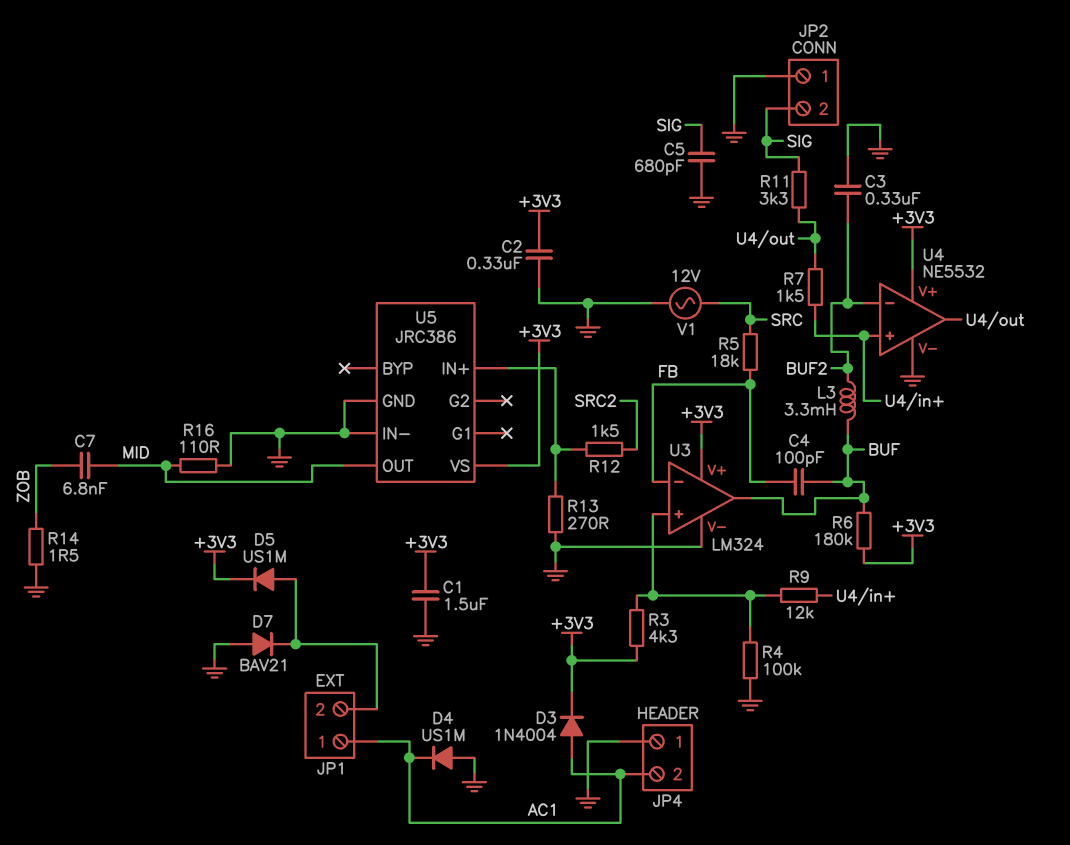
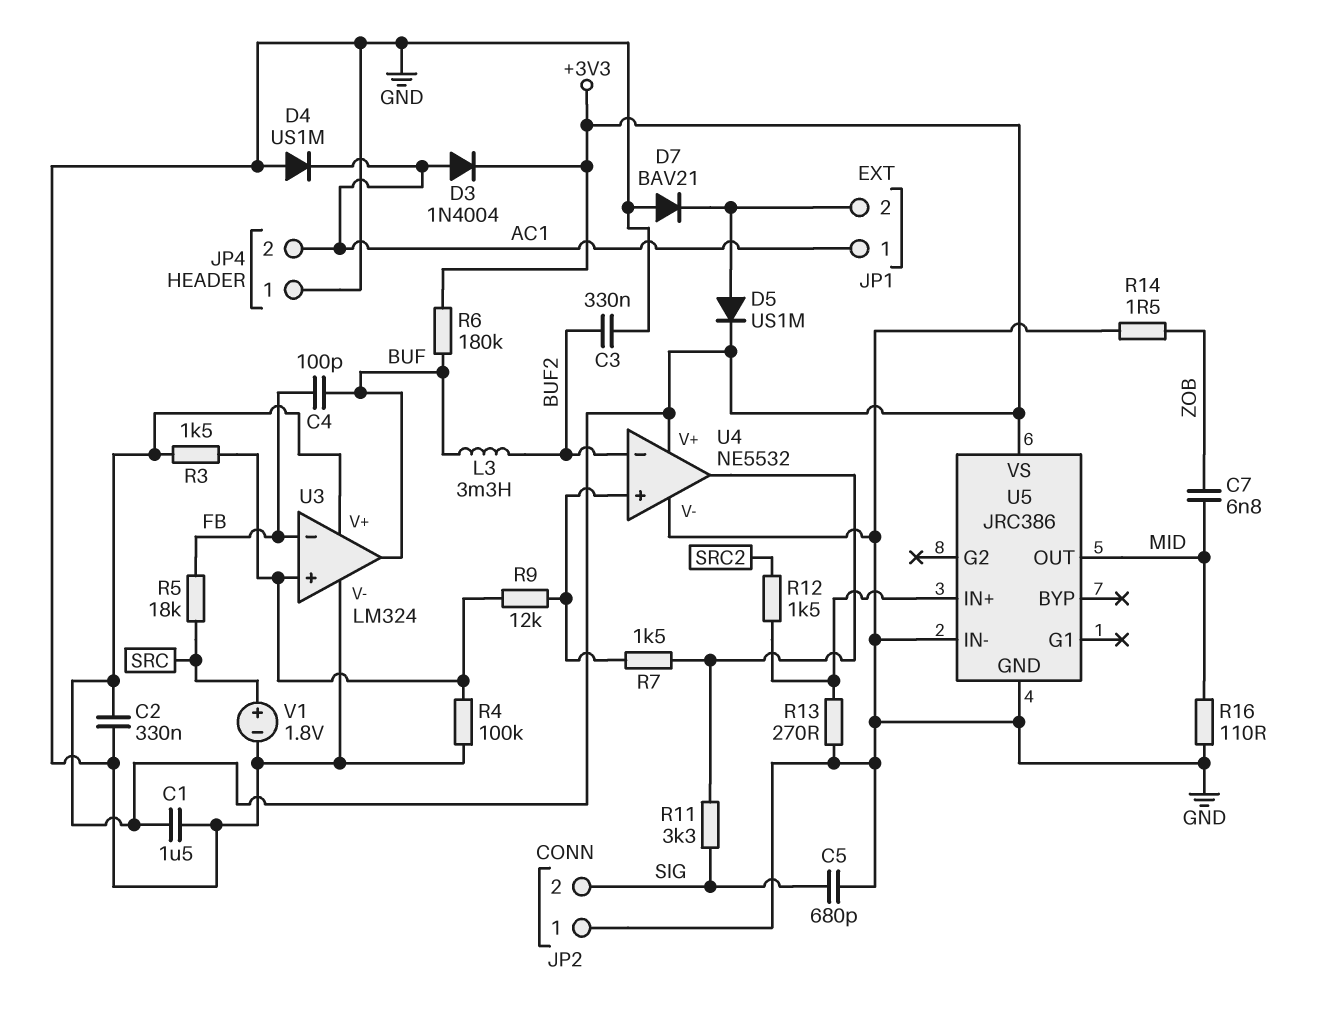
R3: 4.3k (+3V3, U3/in+) -> 1.5k (+3V3, U3/in+)
V1: AC 12V (GND, SRC) -> 1.8V (plus SRC, minus GND)

